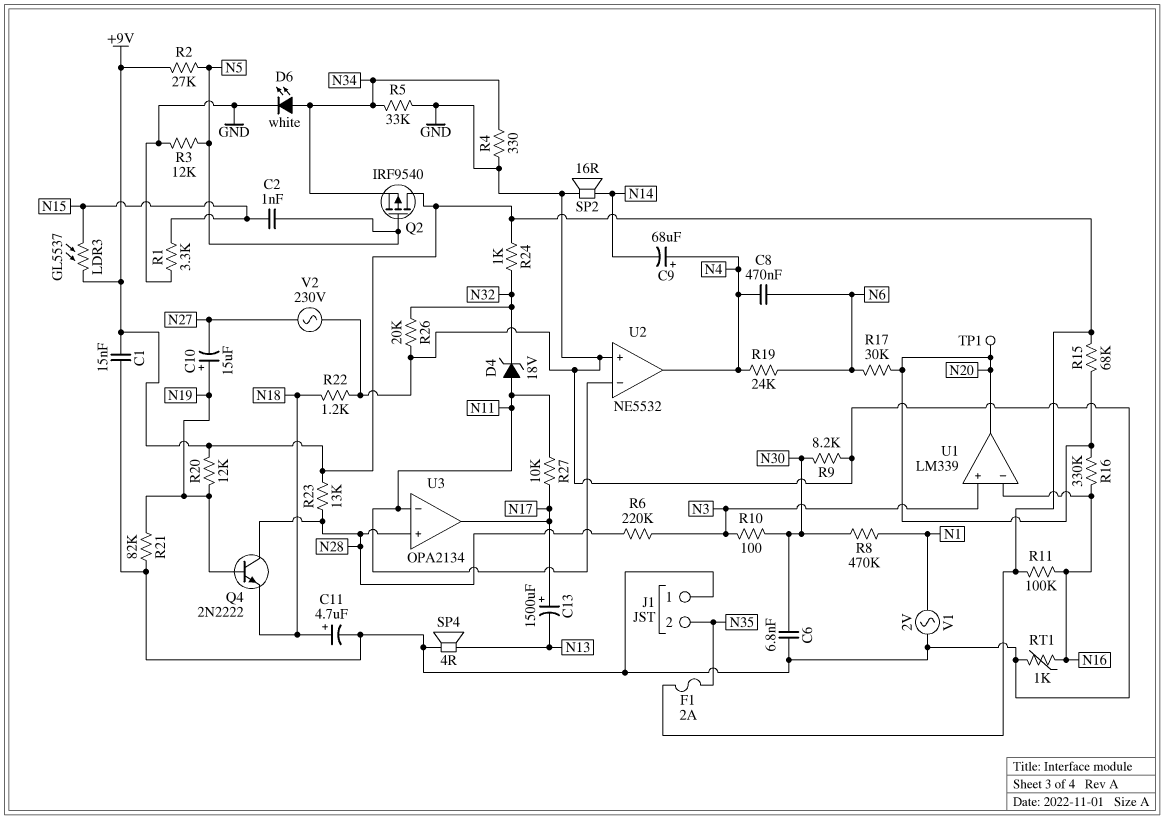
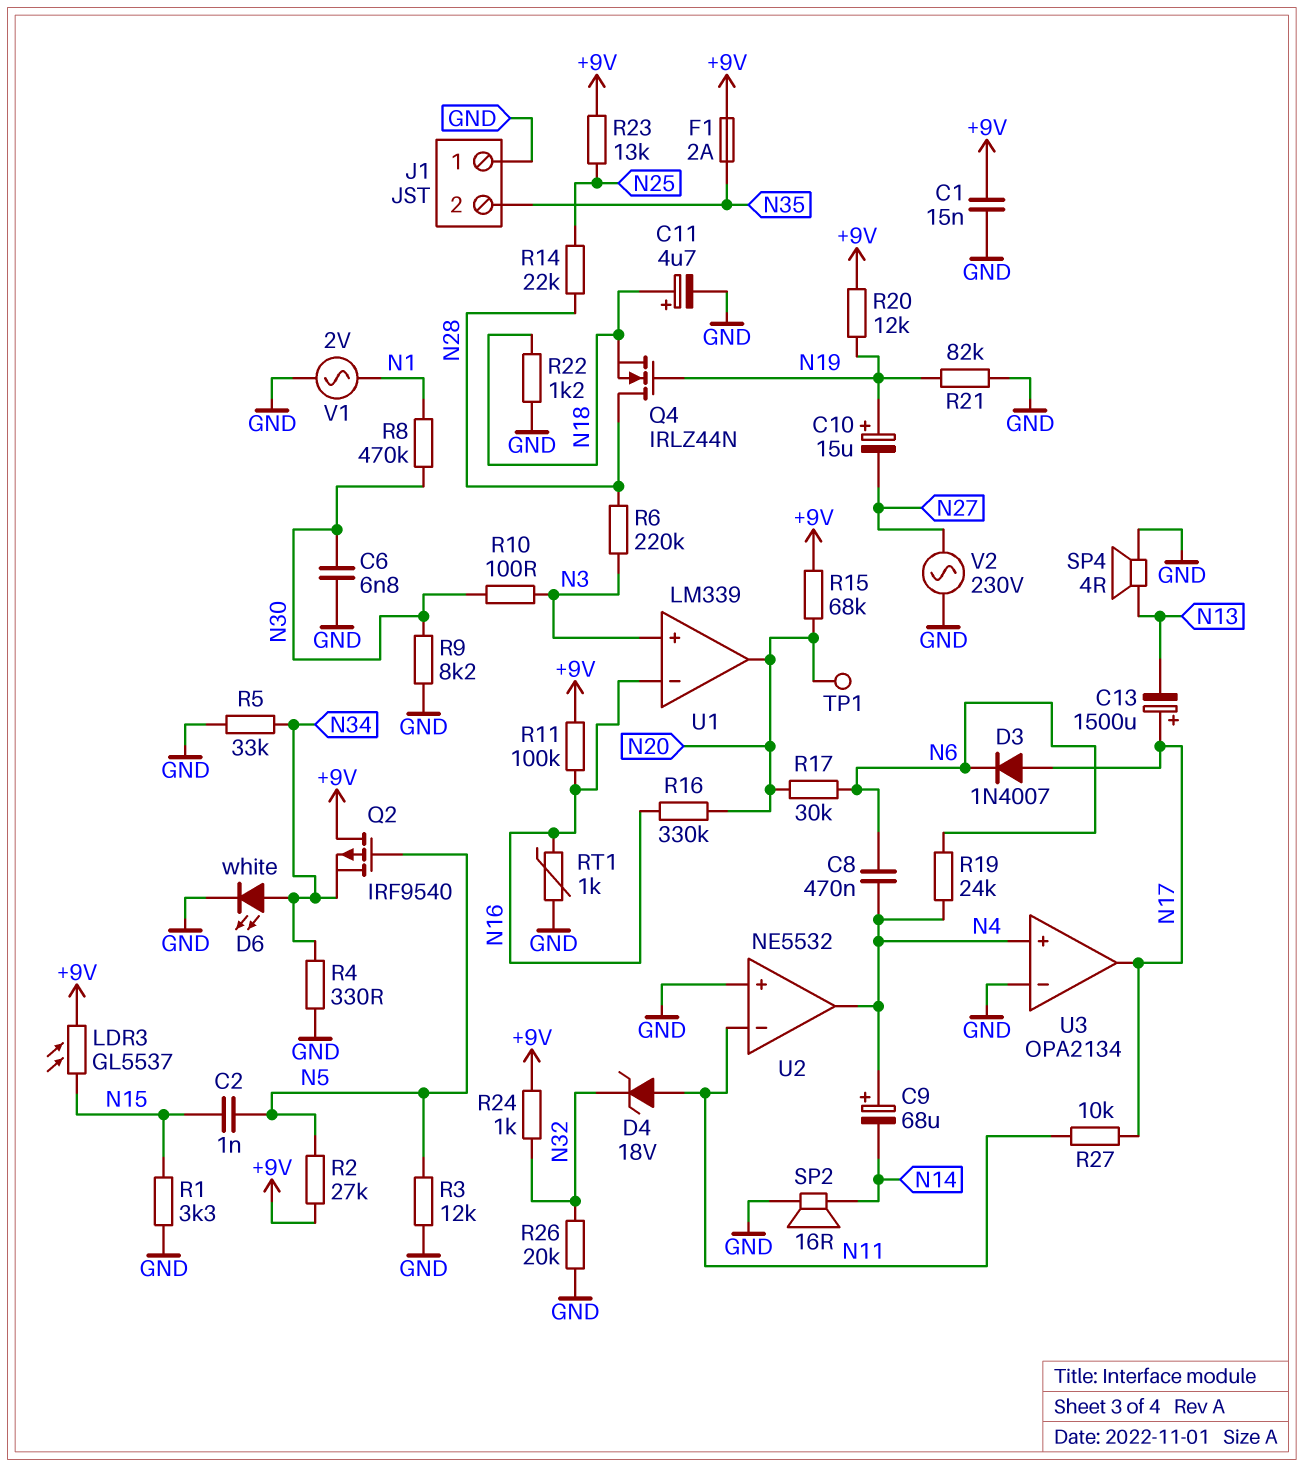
D3: none -> diode 1N4007 (A N17, K N6)
Q4: NPN 2N2222 (B N19, C N28, E N18) -> NMOS IRLZ44N (G N19, D N28, S N18)
R14: none -> 22k (N25, N28)
R23: 13k (+9V, N28) -> 13k (+9V, N25)
U3 pin in+: N28 -> N4
U3 pin in-: N11 -> GND

